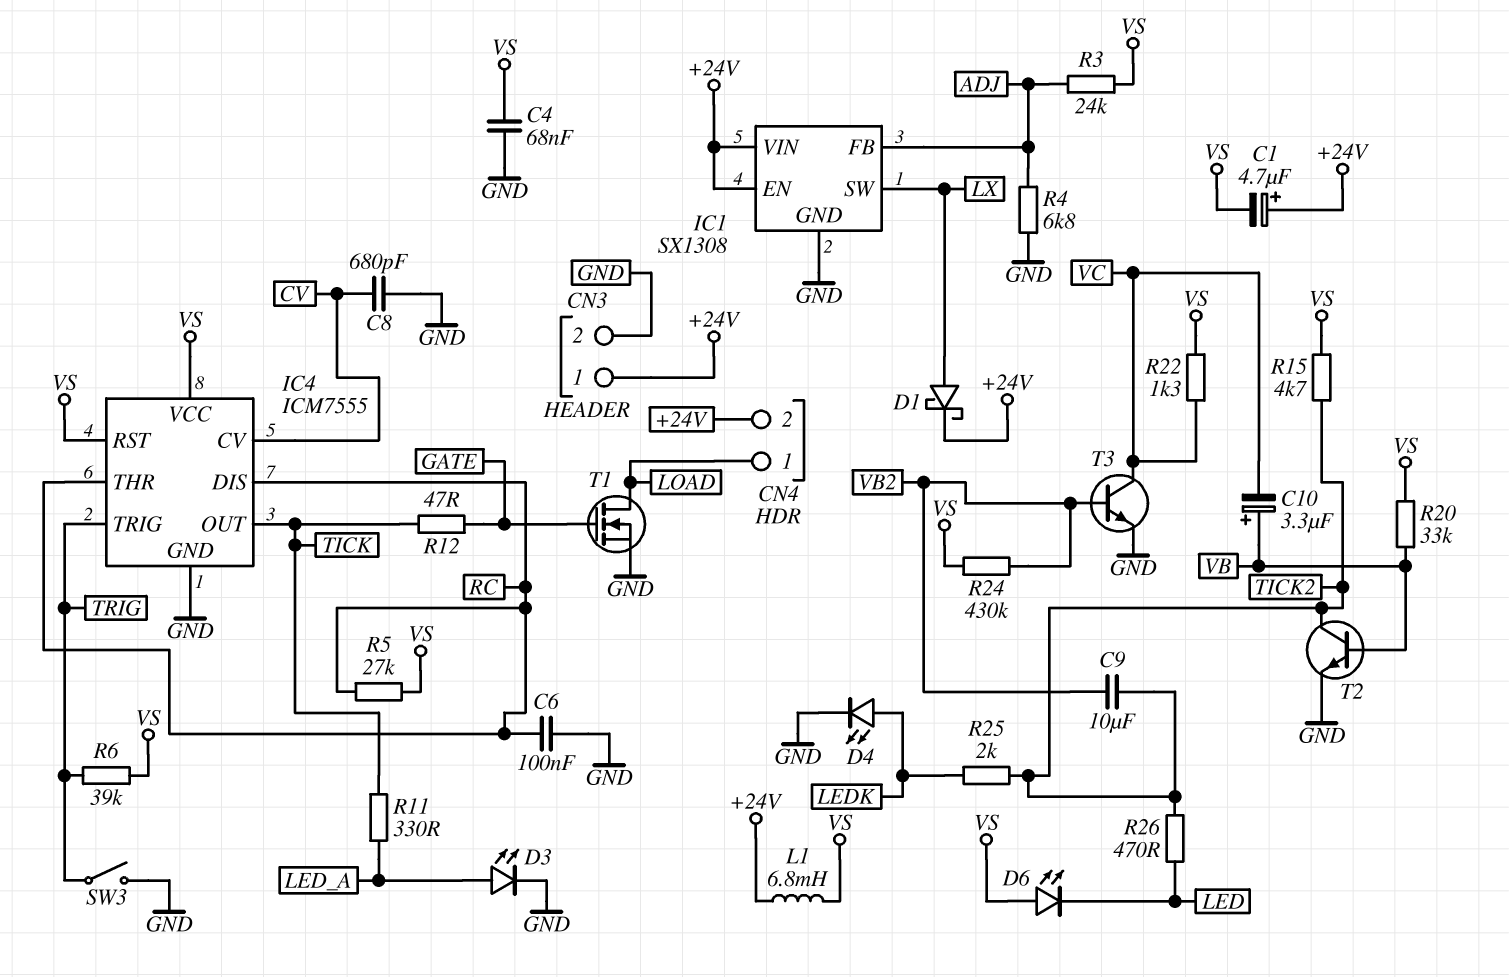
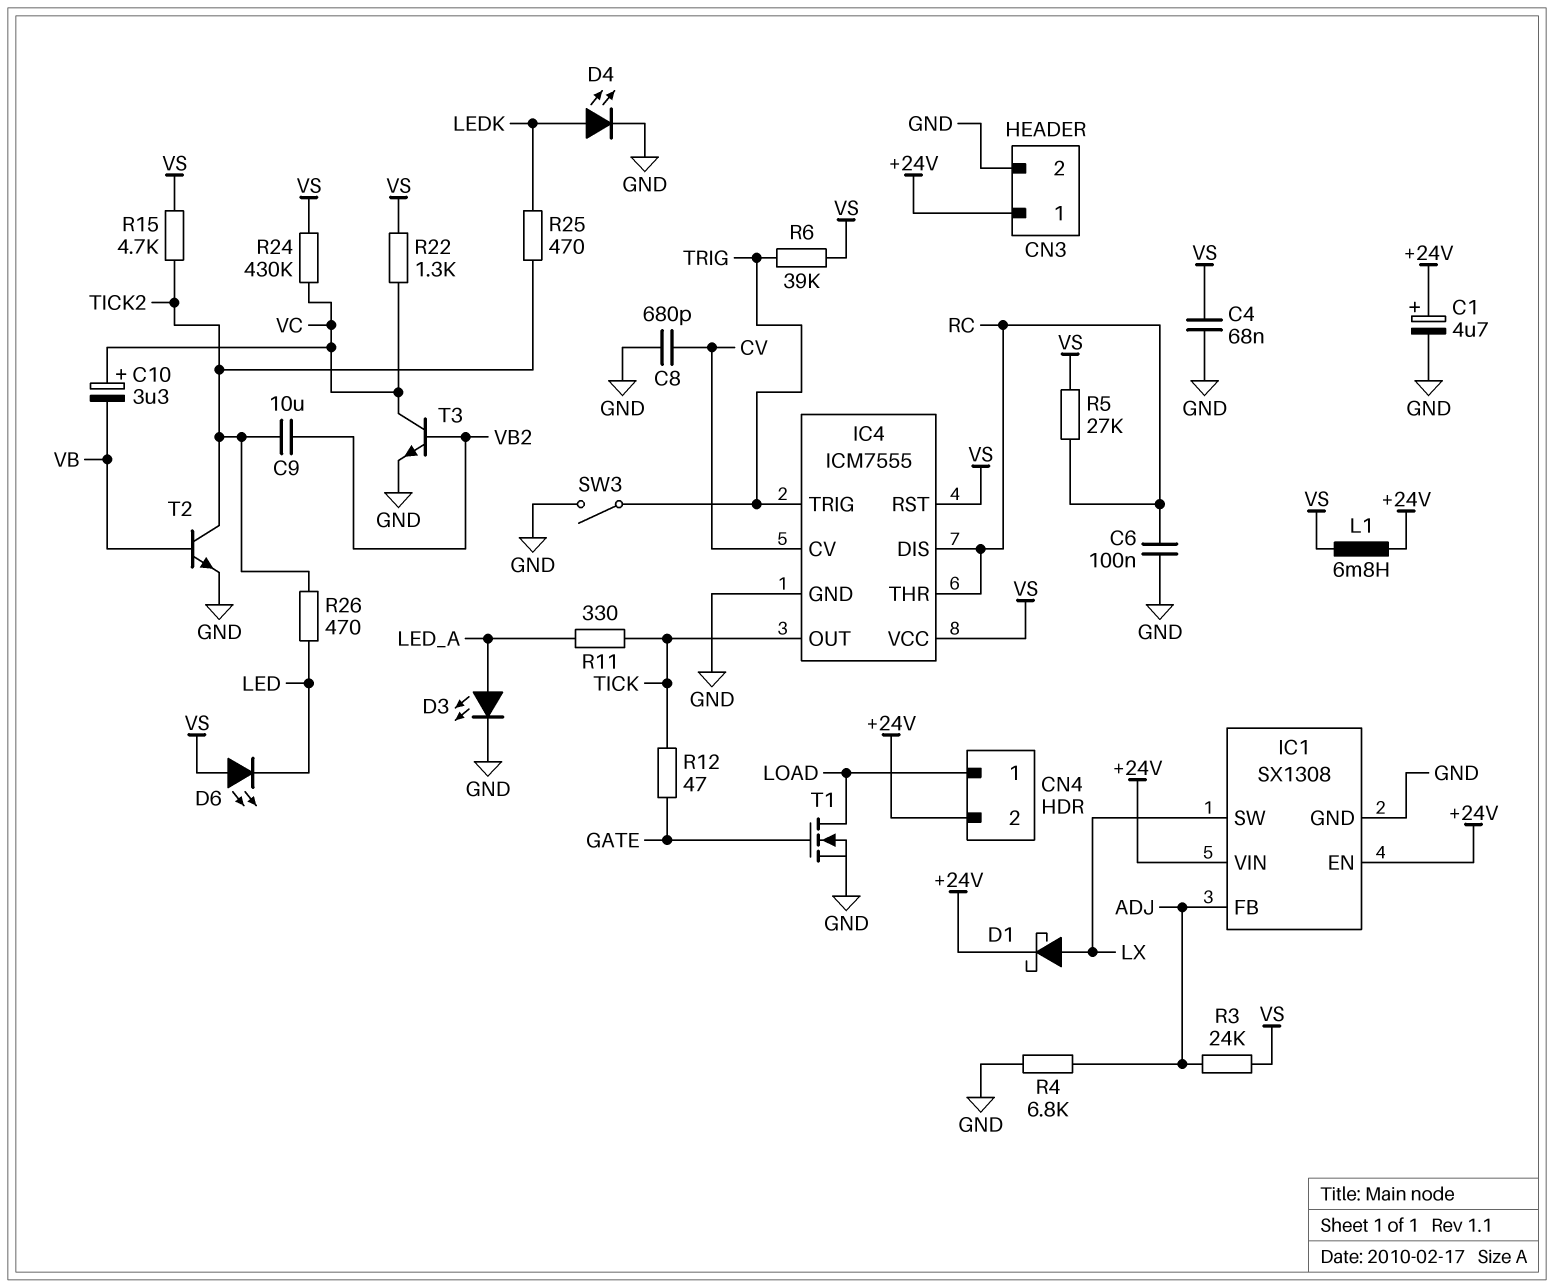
C1: 4.7uF (plus +24V, minus VS) -> 4.7uF (plus +24V, minus GND)
C10: 3.3uF (plus VB, minus VC) -> 3.3uF (plus VC, minus VB)
R20: 33k (VB, VS) -> none
R24: 430k (VB2, VS) -> 430k (VC, VS)
R25: 2k (LEDK, TICK2) -> 470 (LEDK, TICK2)

